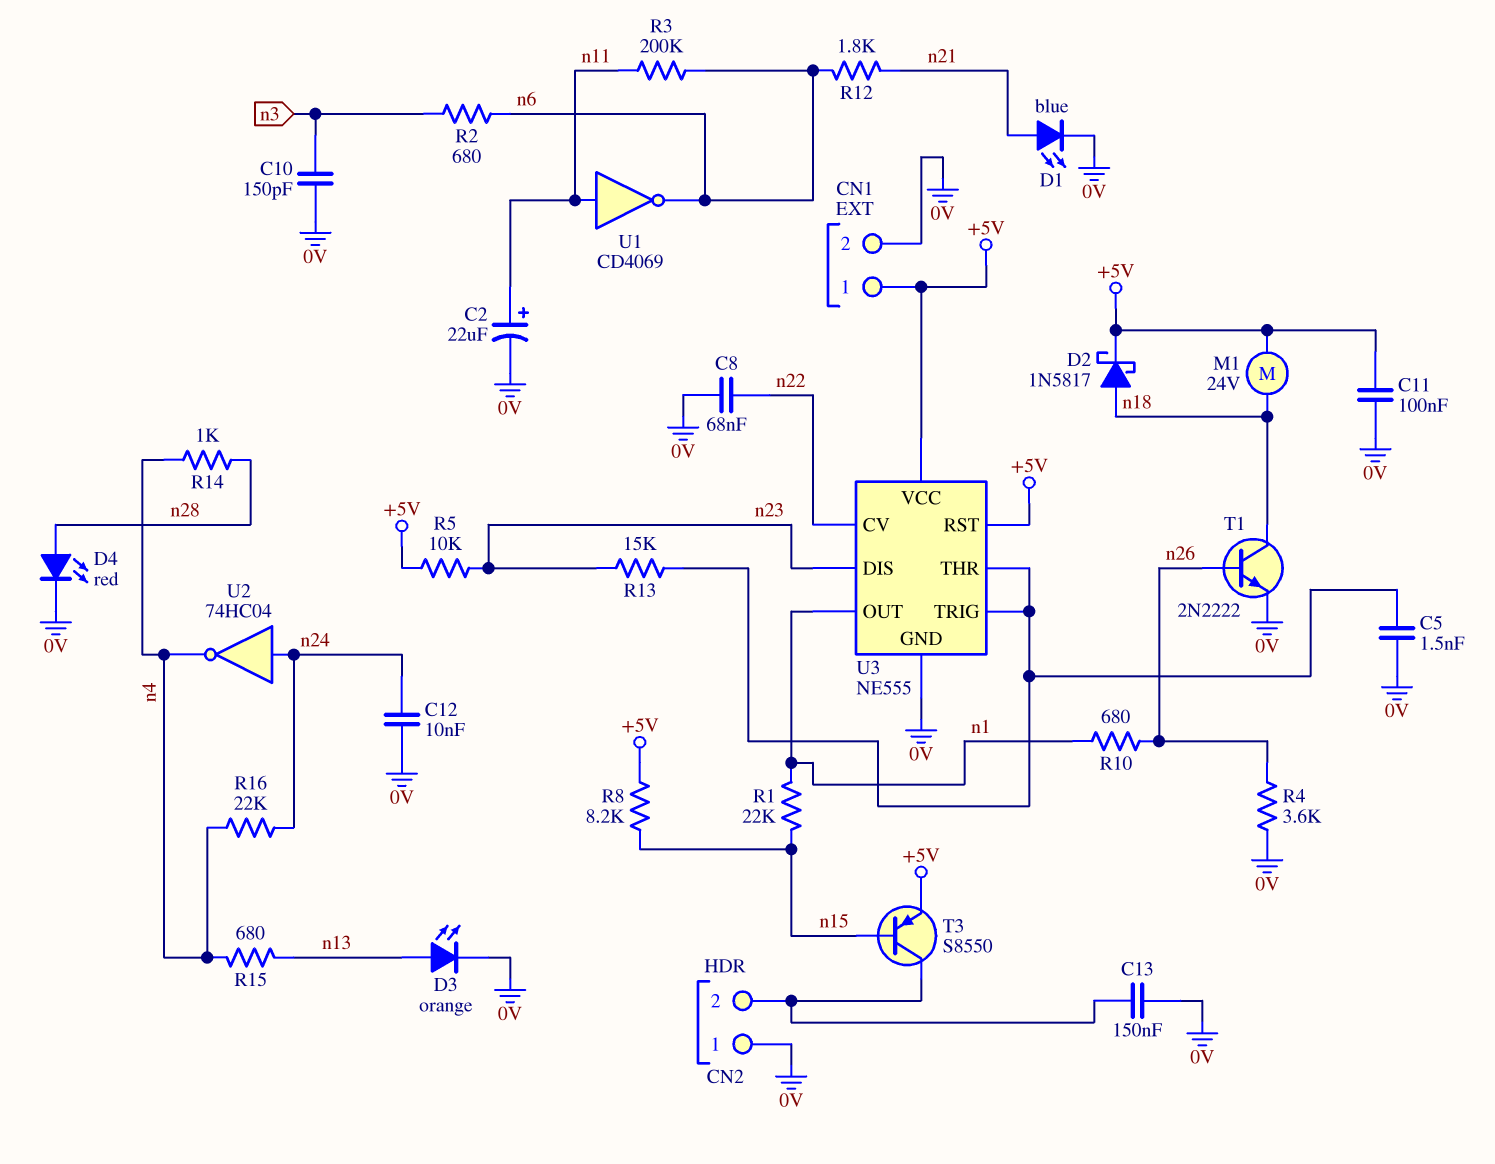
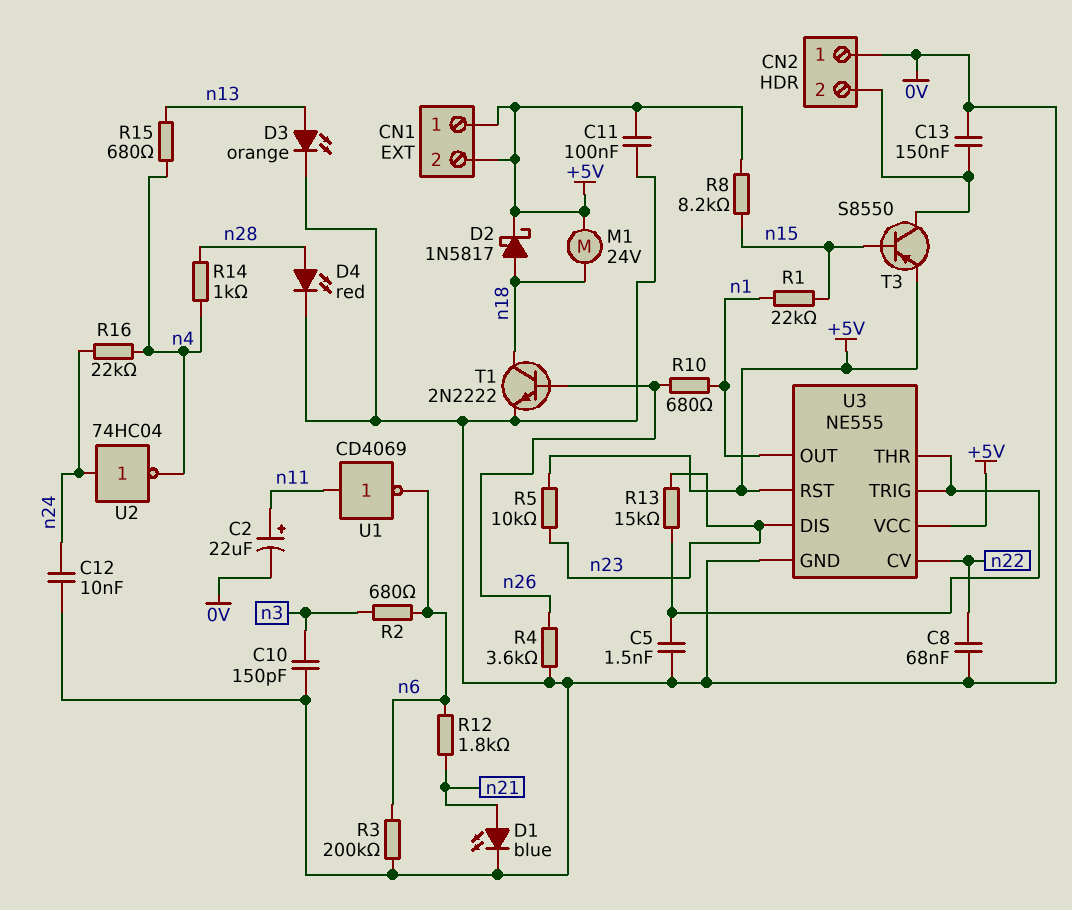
CN1 pin 2: 0V -> +5V
R3: 200k (n6, n11) -> 200k (0V, n6)

